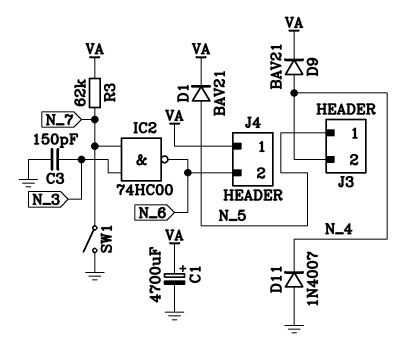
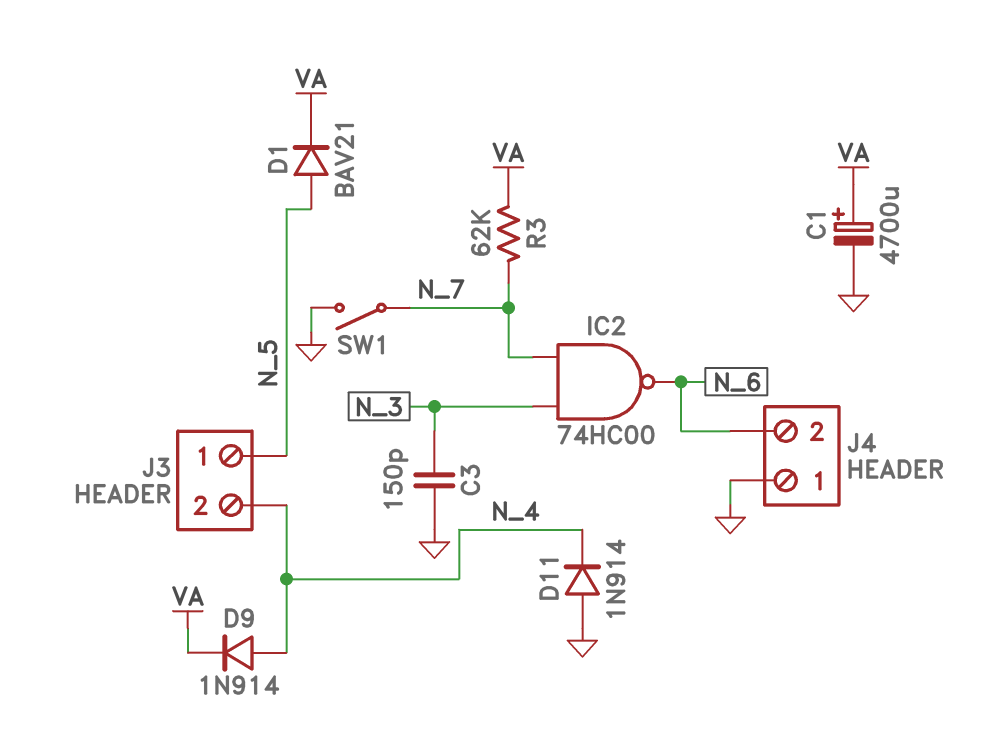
D9: diode BAV21 (A N_4, K VA) -> diode 1N914 (A N_4, K VA)
D11: diode 1N4007 (A GND, K N_4) -> diode 1N914 (A GND, K N_4)
J4 pin 1: VA -> GND

